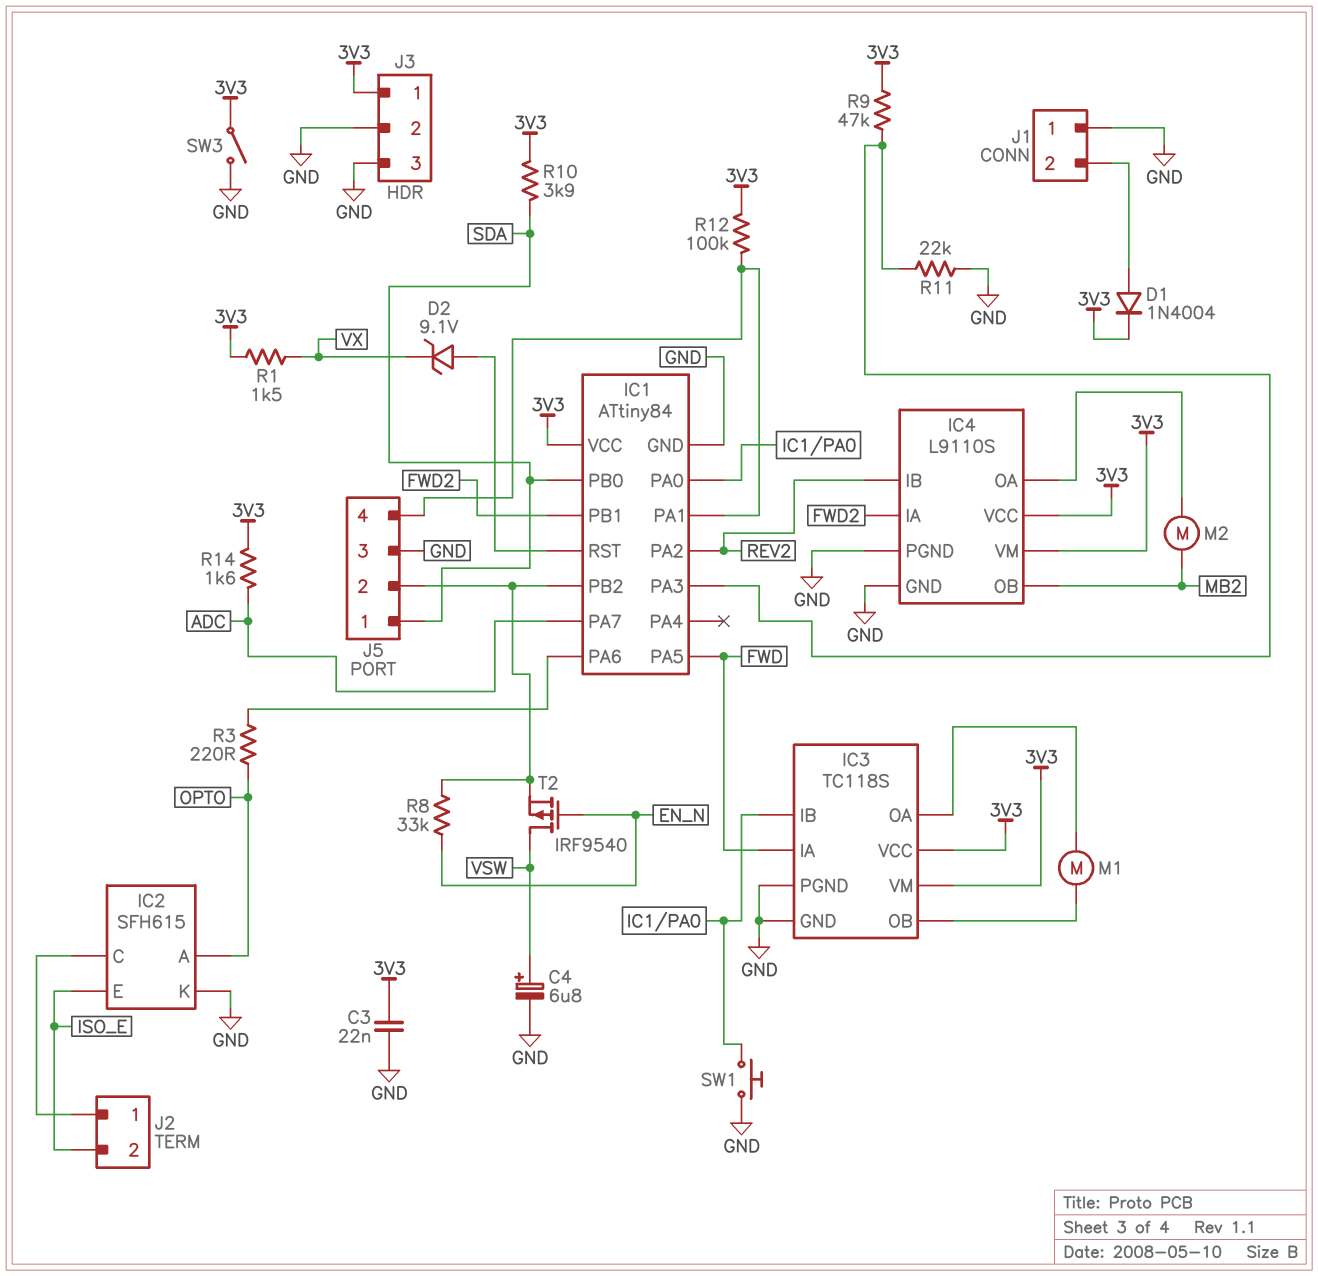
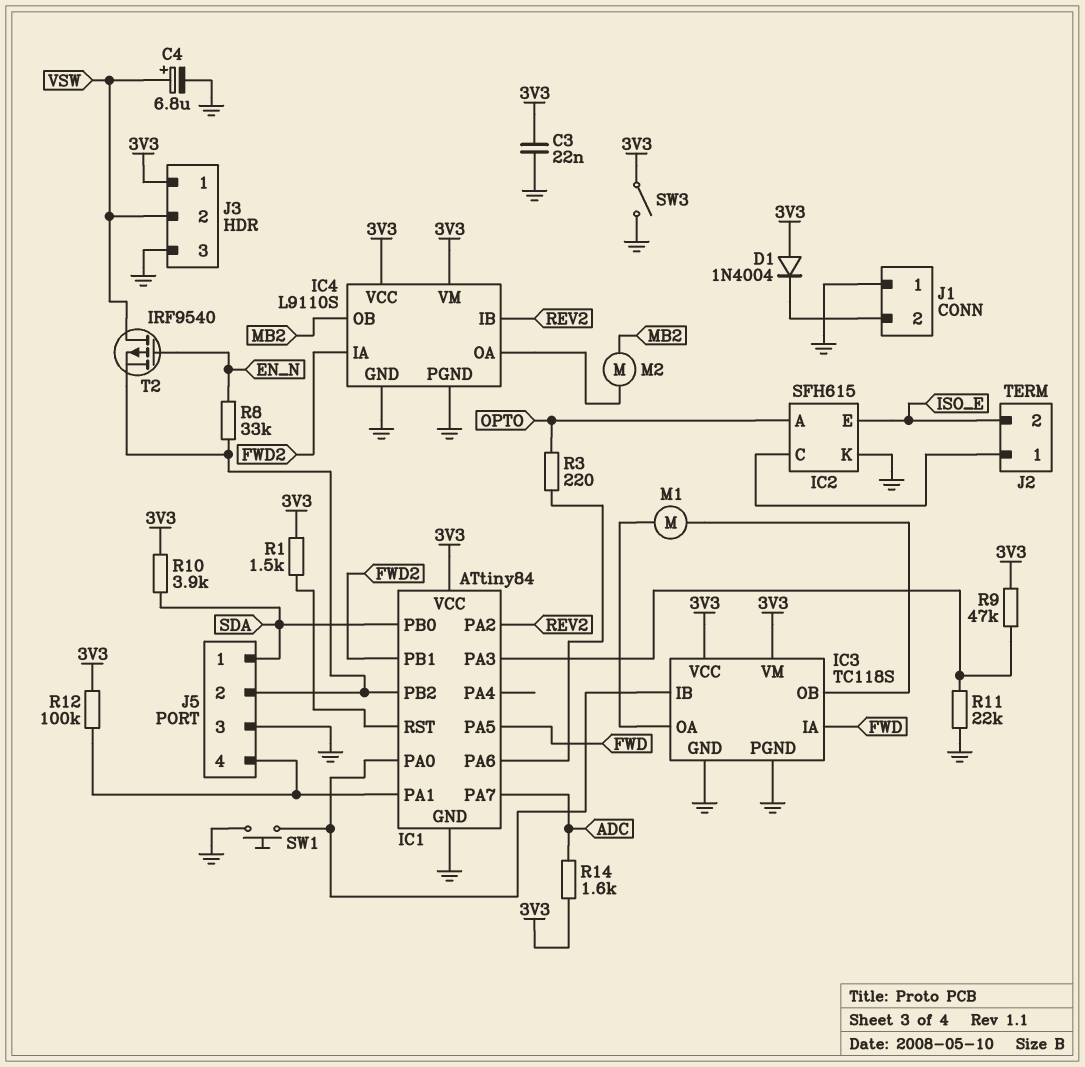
D1: diode 1N4004 (A J1/2, K 3V3) -> diode 1N4004 (A 3V3, K J1/2)
D2: zener 9.1V (A IC1/RST, K VX) -> none
J3 pin 2: GND -> VSW
R1: 1.5k (3V3, VX) -> 1.5k (3V3, IC1/RST)

